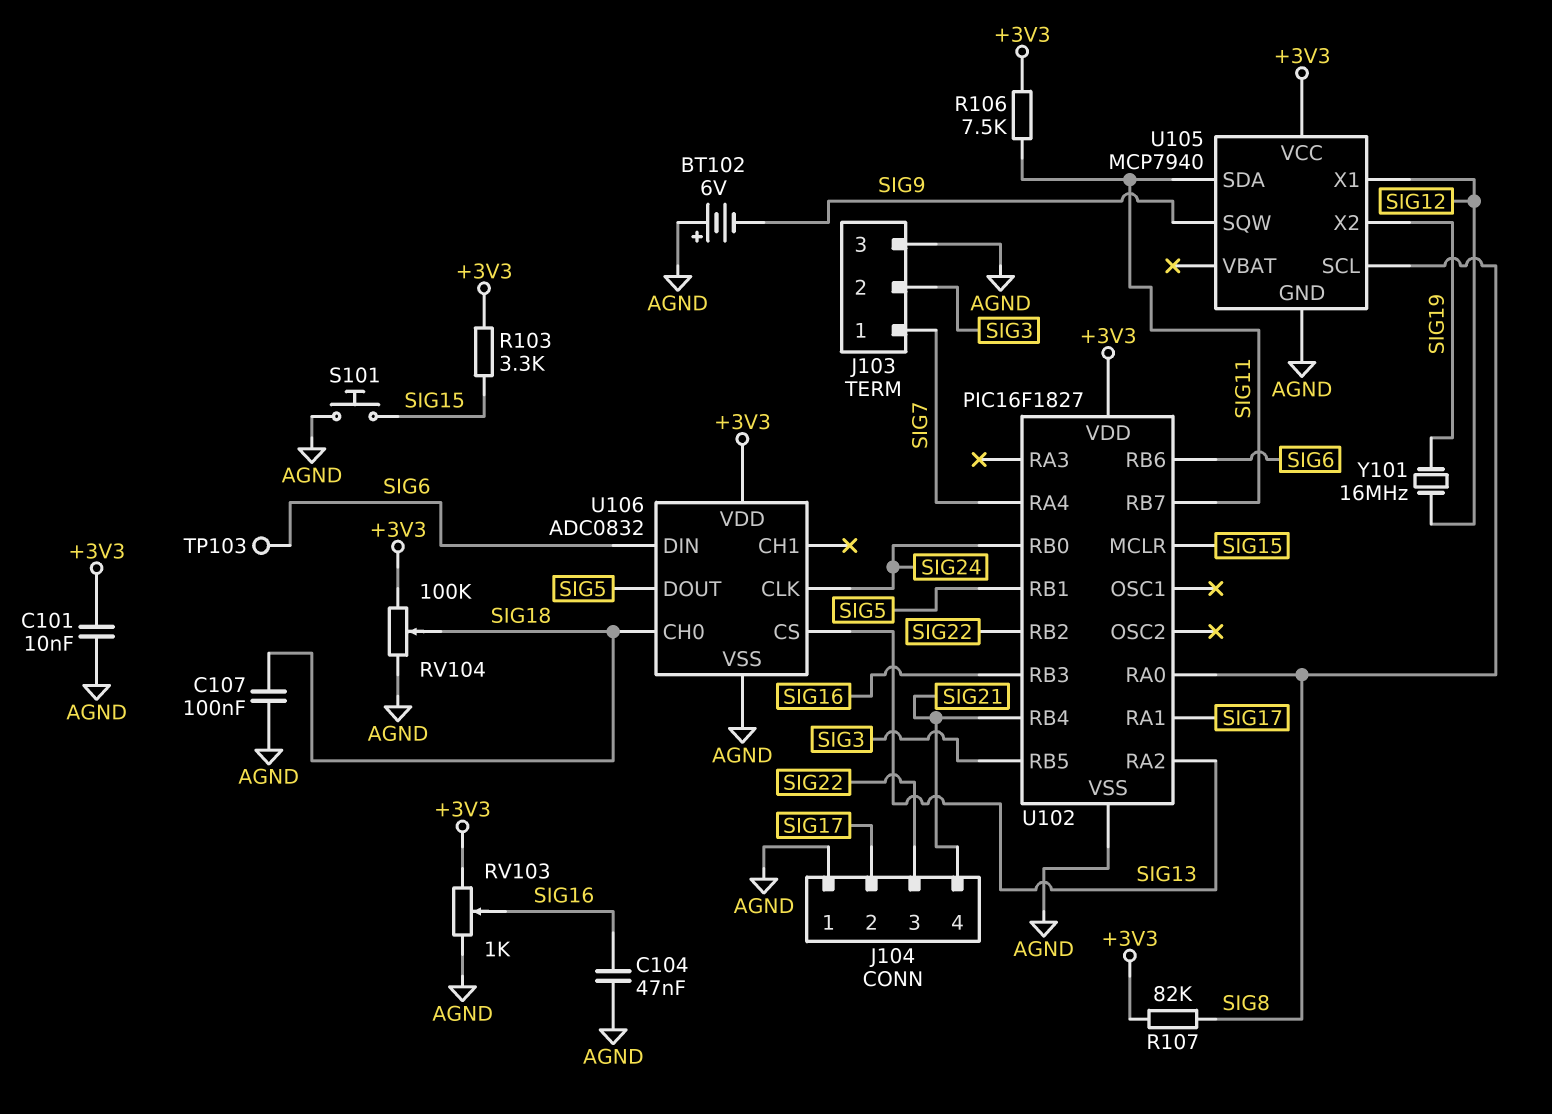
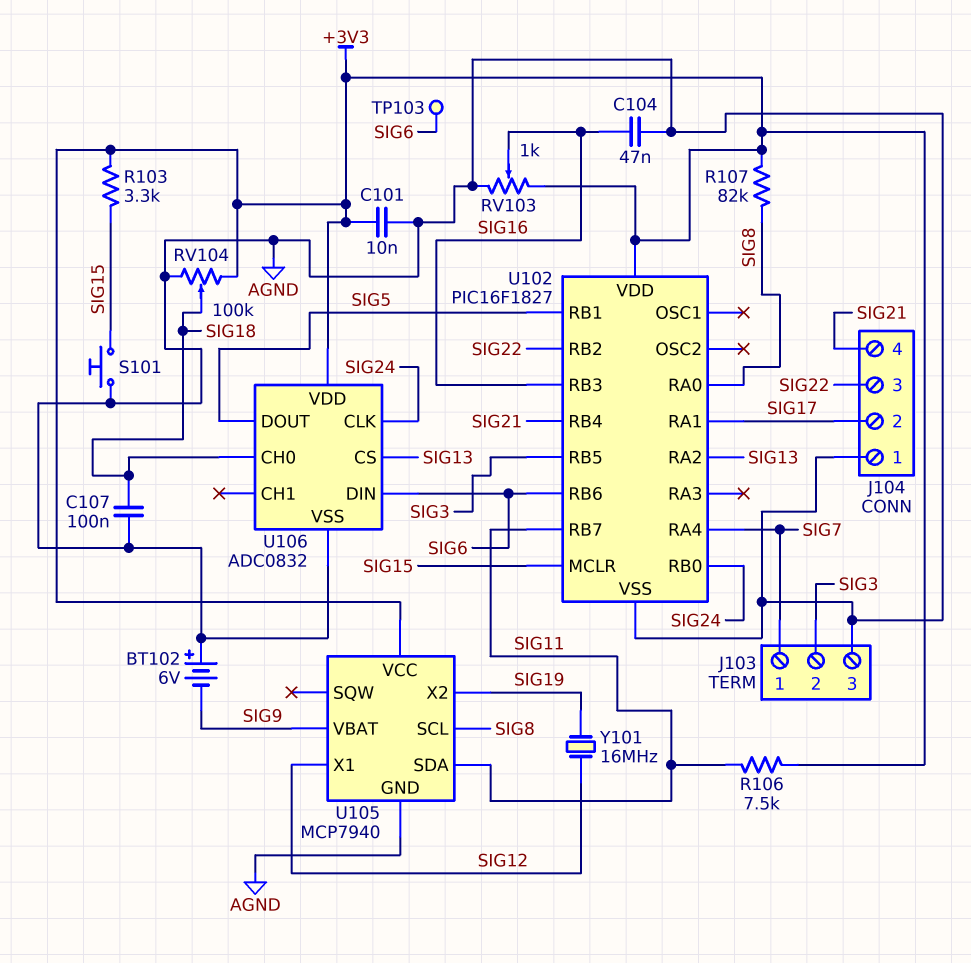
U105 pin SQW: SIG9 -> none
U105 pin VBAT: none -> SIG9

